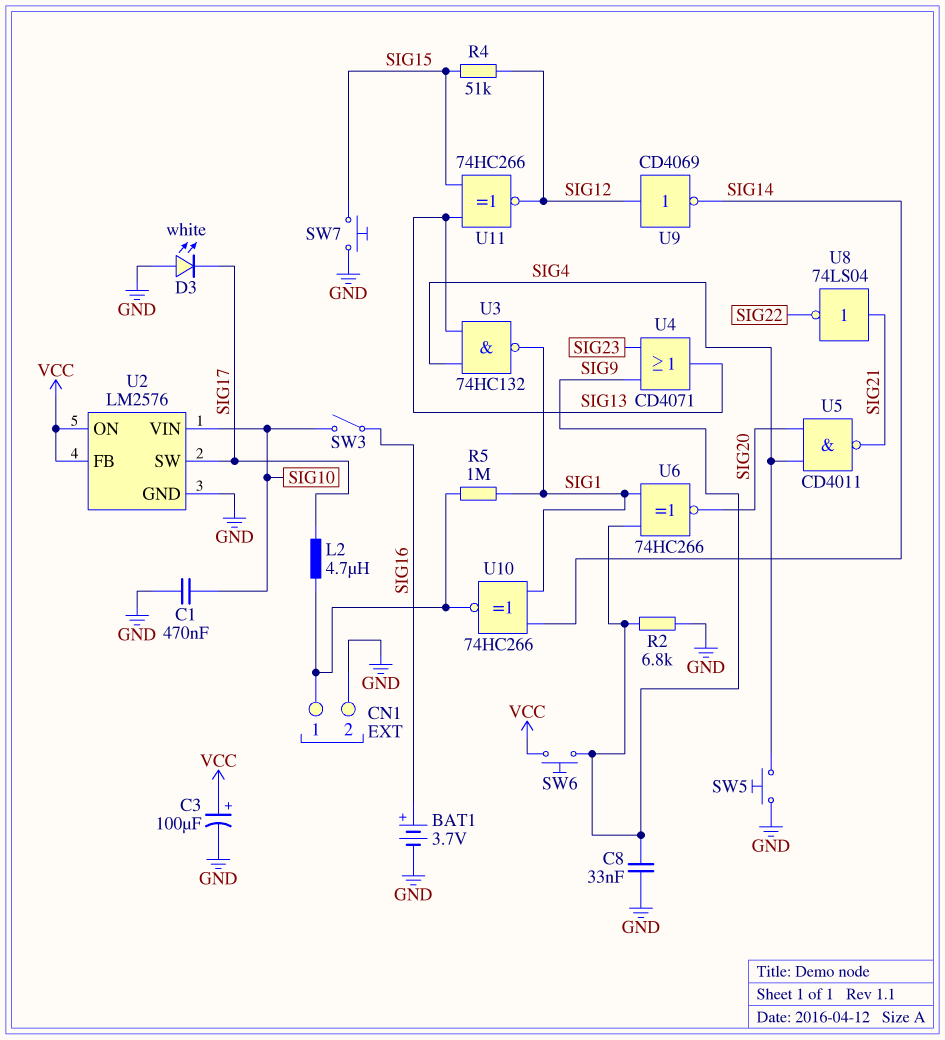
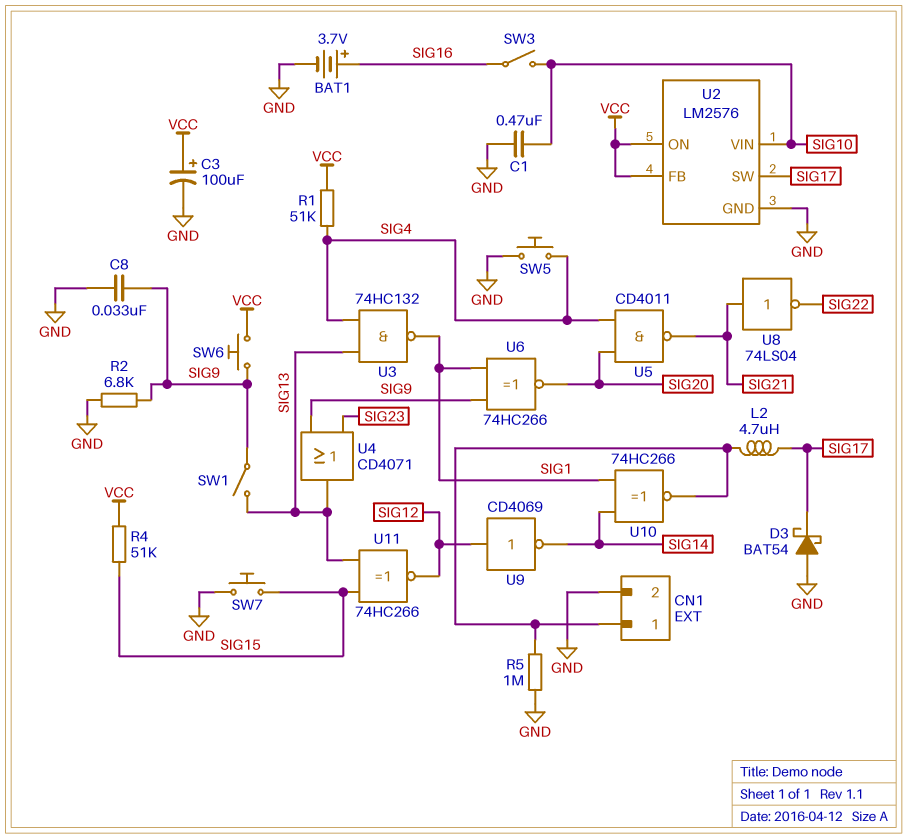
D3: LED white (A GND, K SIG17) -> schottky BAT54 (A GND, K SIG17)
R1: none -> 51k (SIG4, VCC)
R4: 51k (SIG12, SIG15) -> 51k (SIG15, VCC)
R5: 1M (CN1/1, SIG1) -> 1M (CN1/1, GND)
SW1: none -> switch (SIG9, SIG13)

